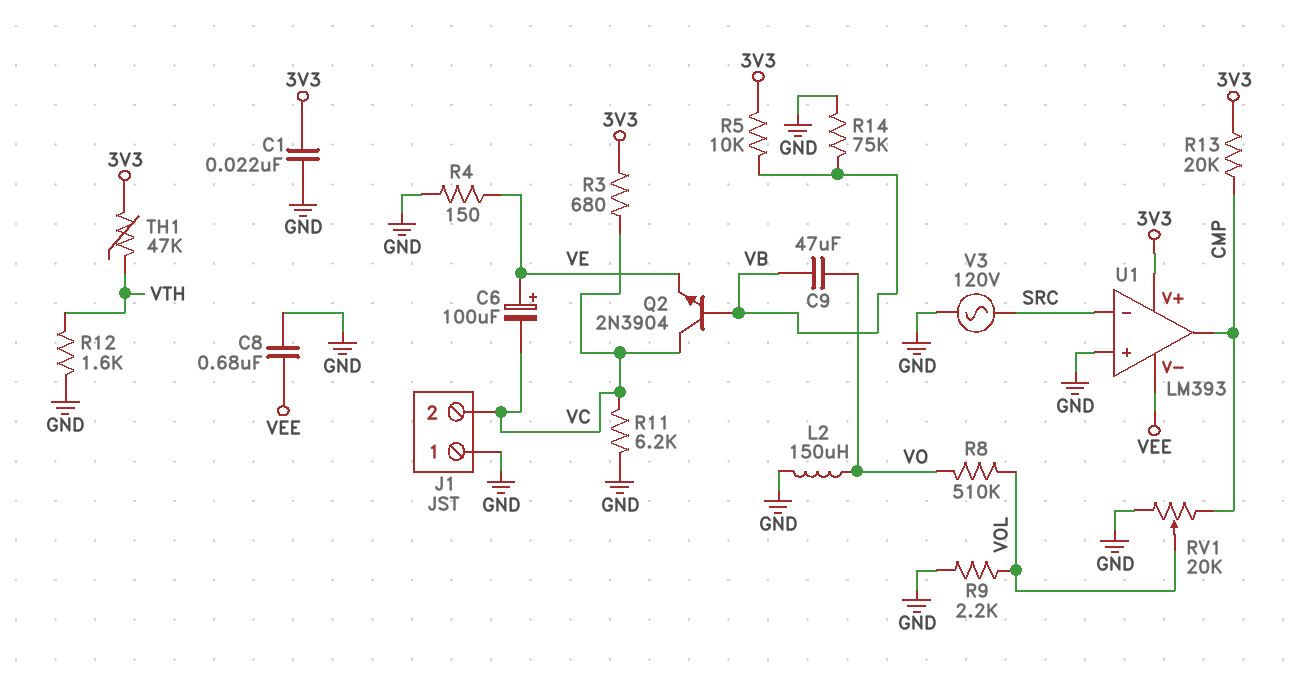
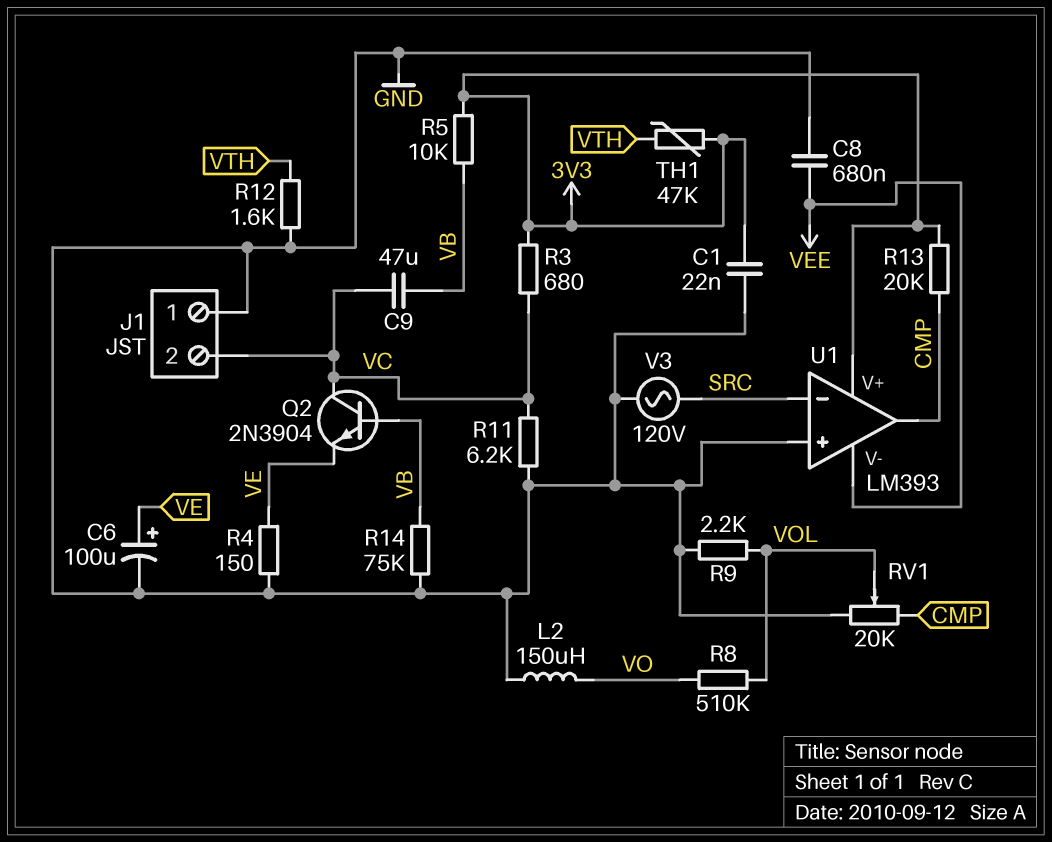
C6: 100uF (plus VE, minus VC) -> 100uF (plus VE, minus GND)
C9: 47uF (VB, VO) -> 47uF (VB, VC)

